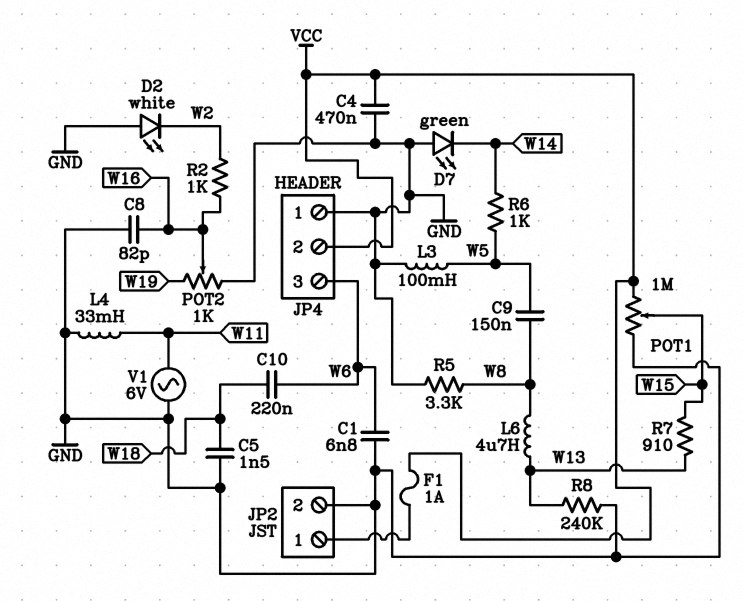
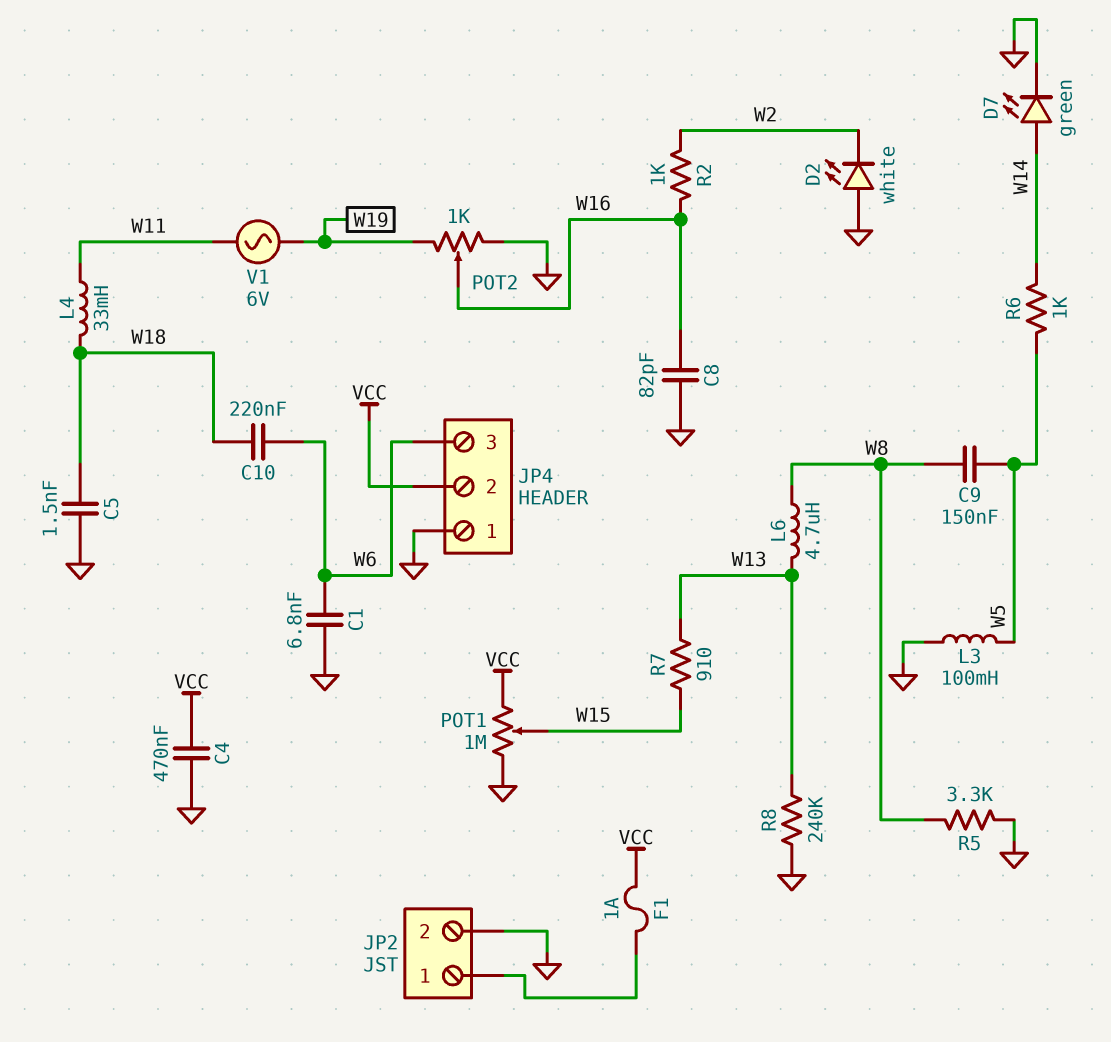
D7: LED green (A GND, K W14) -> LED green (A W14, K GND)
L4: 33mH (GND, W11) -> 33mH (W11, W18)
V1: AC 6V (GND, W11) -> AC 6V (W11, W19)

